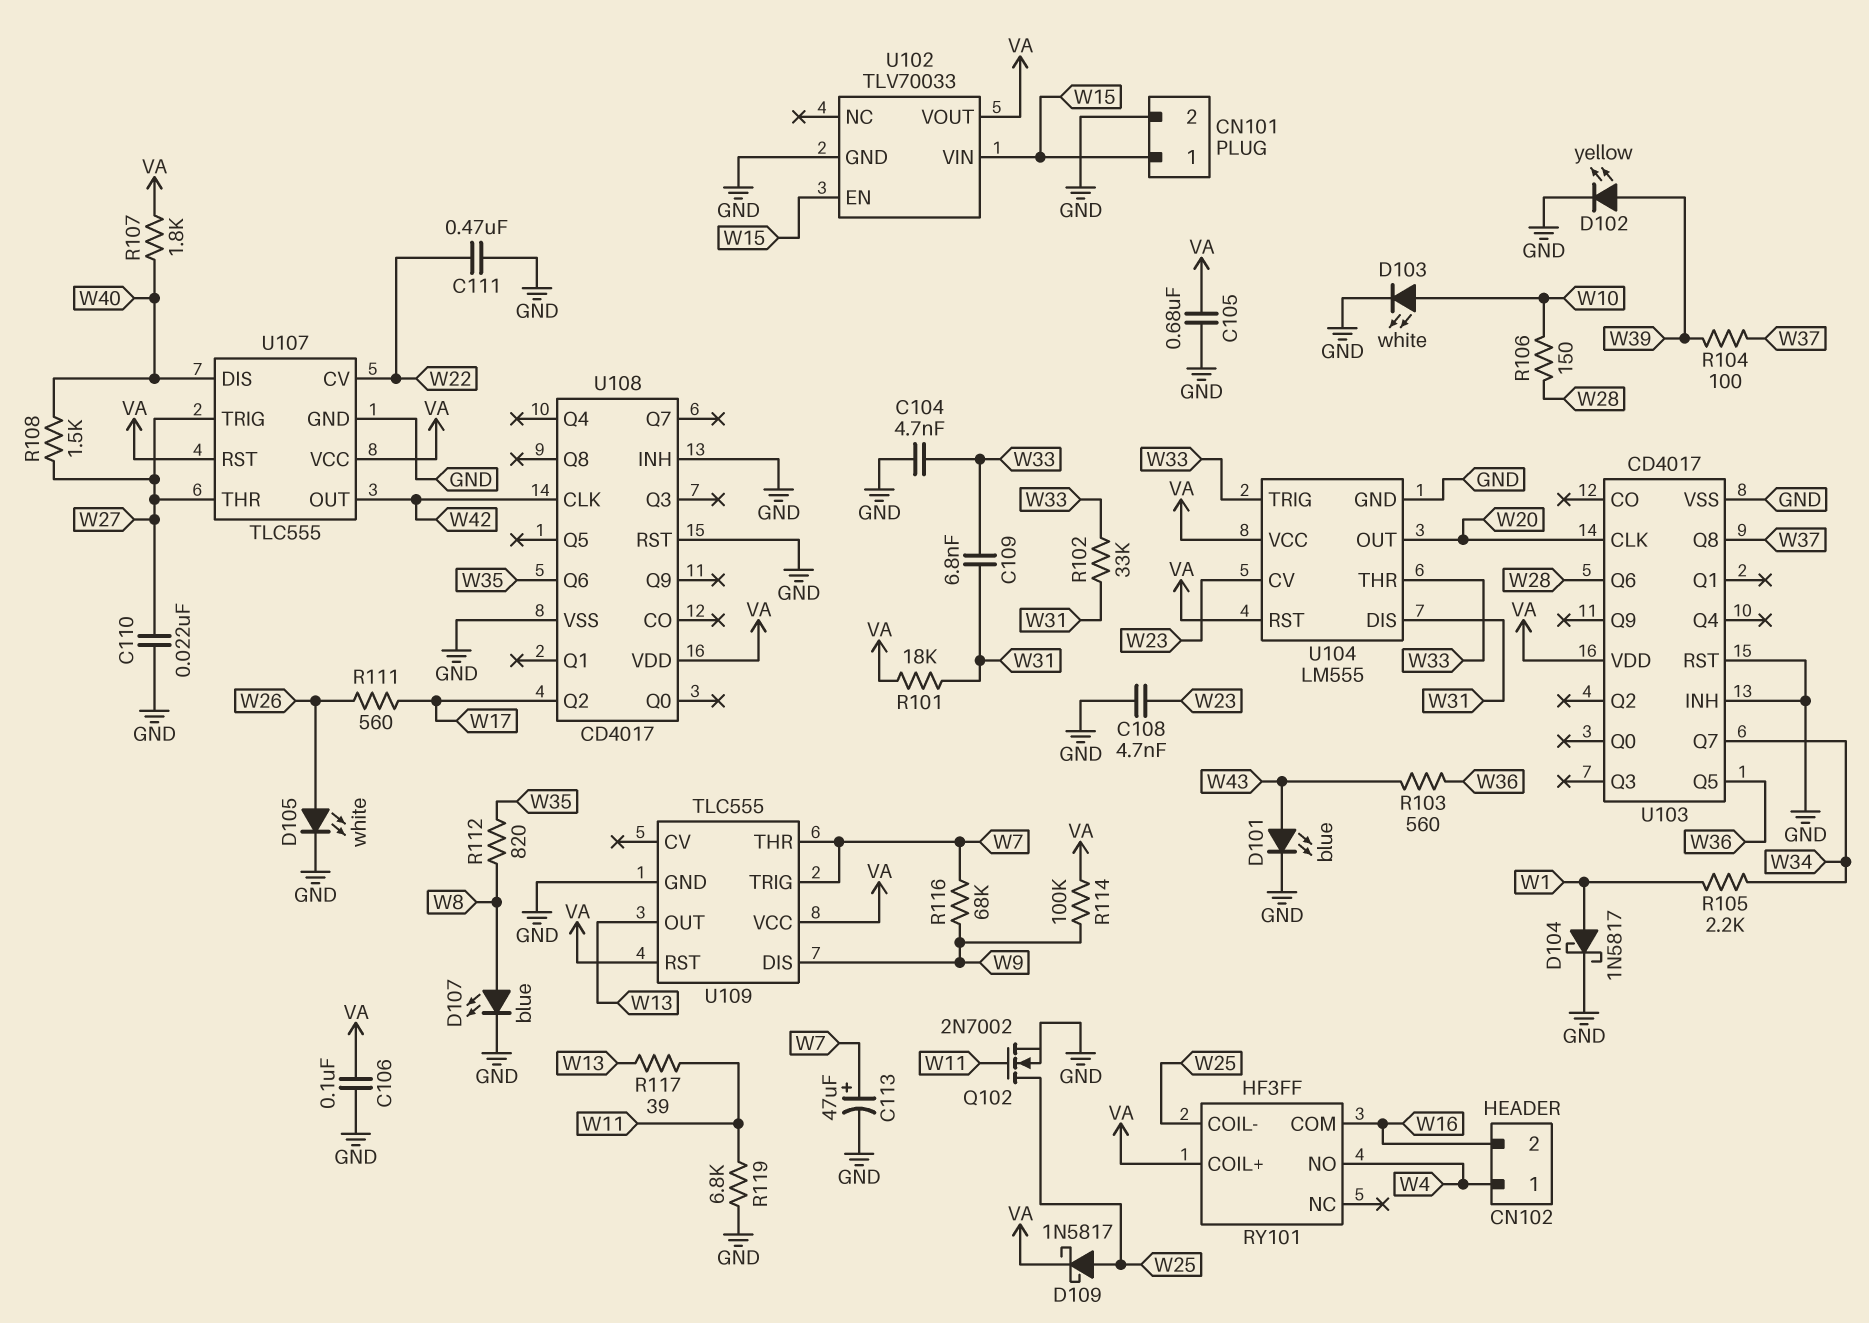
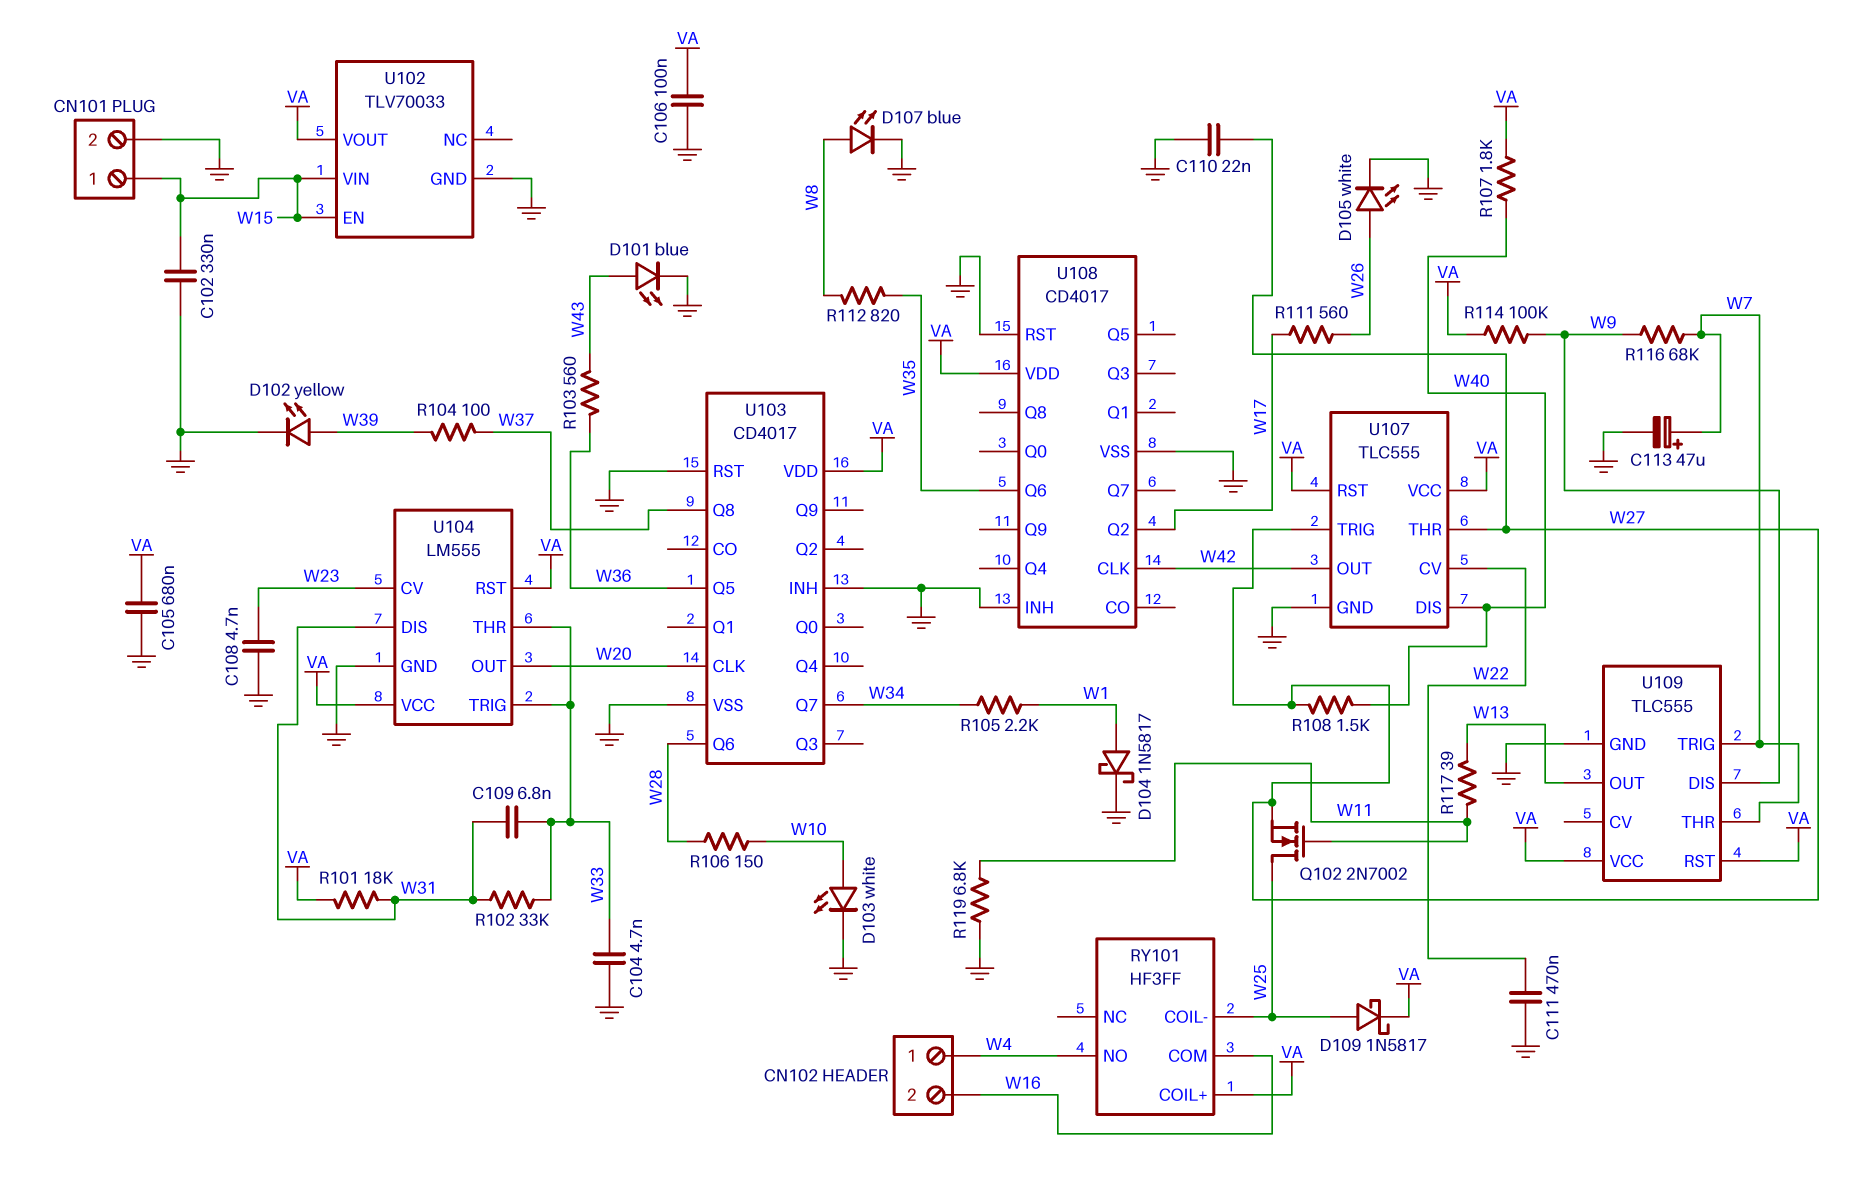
C102: none -> 330nF (GND, W15)
Q102: NMOS 2N7002 (G W11, D W25, S GND) -> NMOS 2N7002 (G W11, D W25, S W27)

